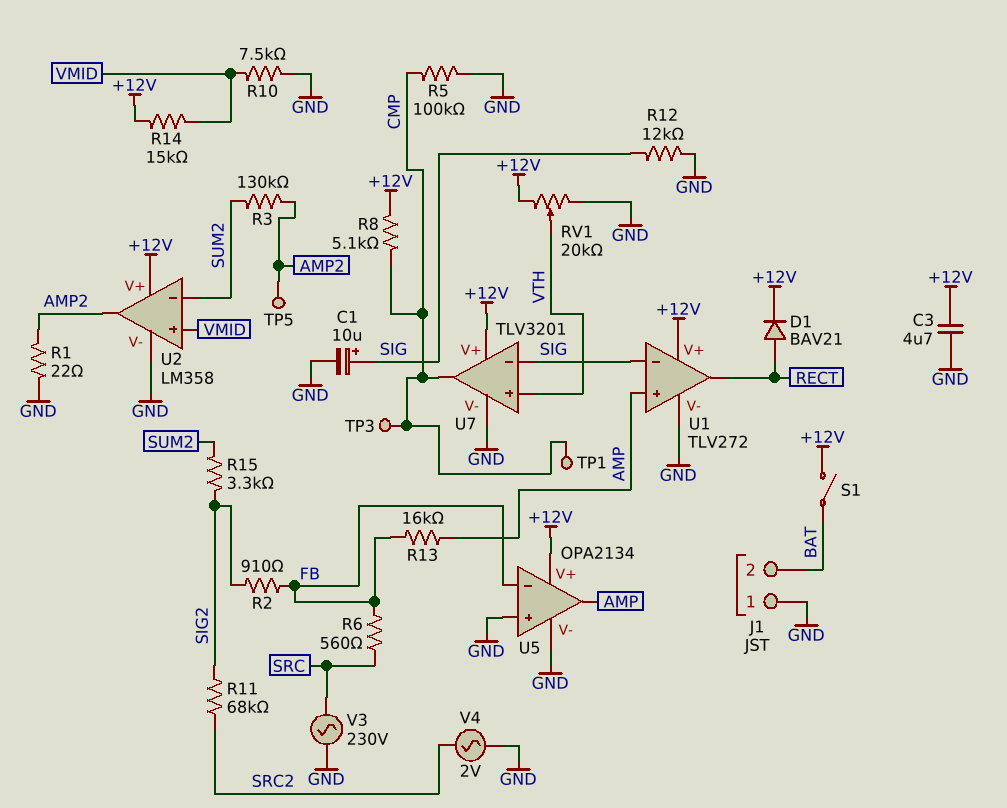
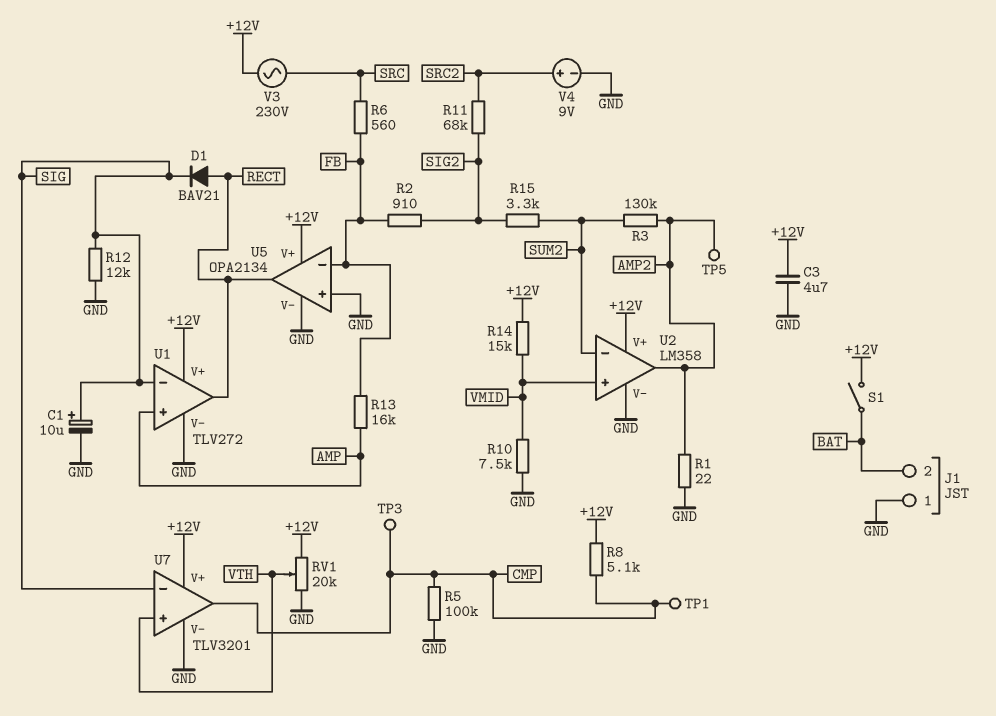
D1: diode BAV21 (A RECT, K +12V) -> diode BAV21 (A RECT, K SIG)
U5 pin out: AMP -> RECT
V3: AC 230V (GND, SRC) -> AC 230V (+12V, SRC)
V4: AC 2V (GND, SRC2) -> 9V (plus SRC2, minus GND)

